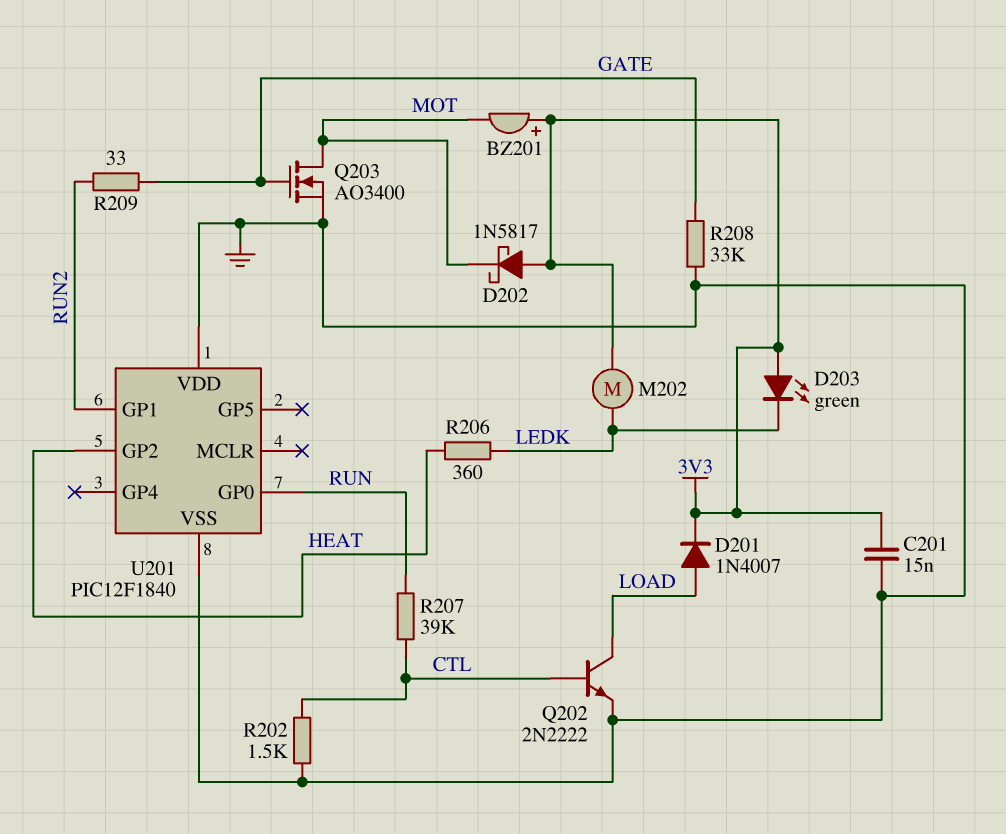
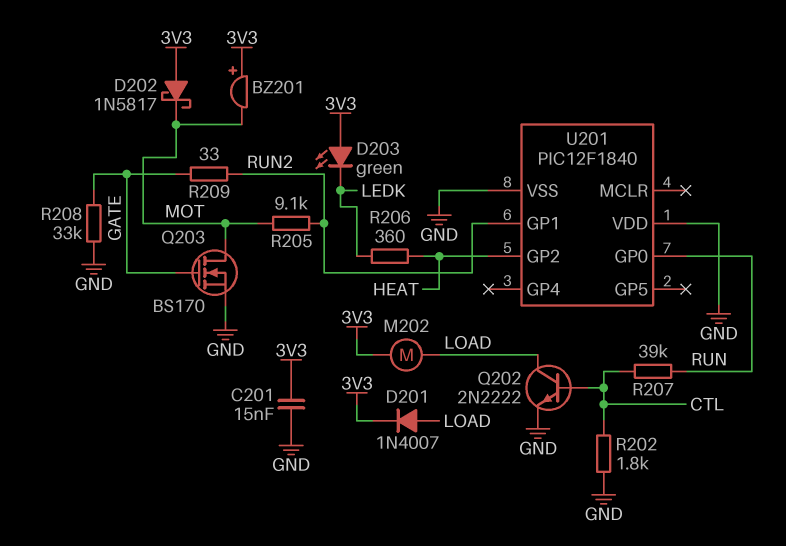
M202: motor (3V3, LEDK) -> motor (3V3, LOAD)
Q203: NMOS AO3400 (G GATE, D MOT, S GND) -> NMOS BS170 (G GATE, D MOT, S GND)
R202: 1.5k (CTL, GND) -> 1.8k (CTL, GND)
R205: none -> 9.1k (MOT, RUN2)

